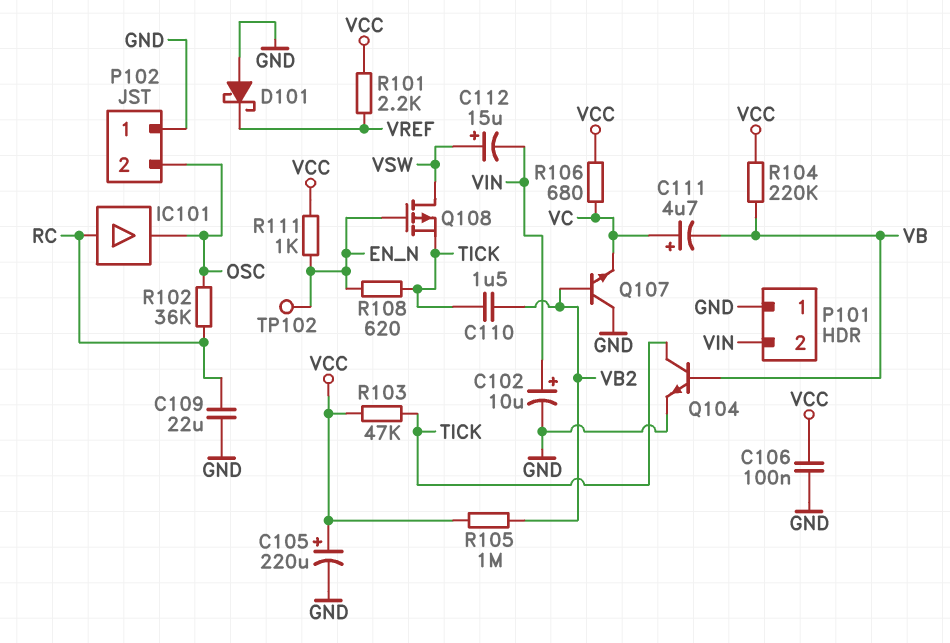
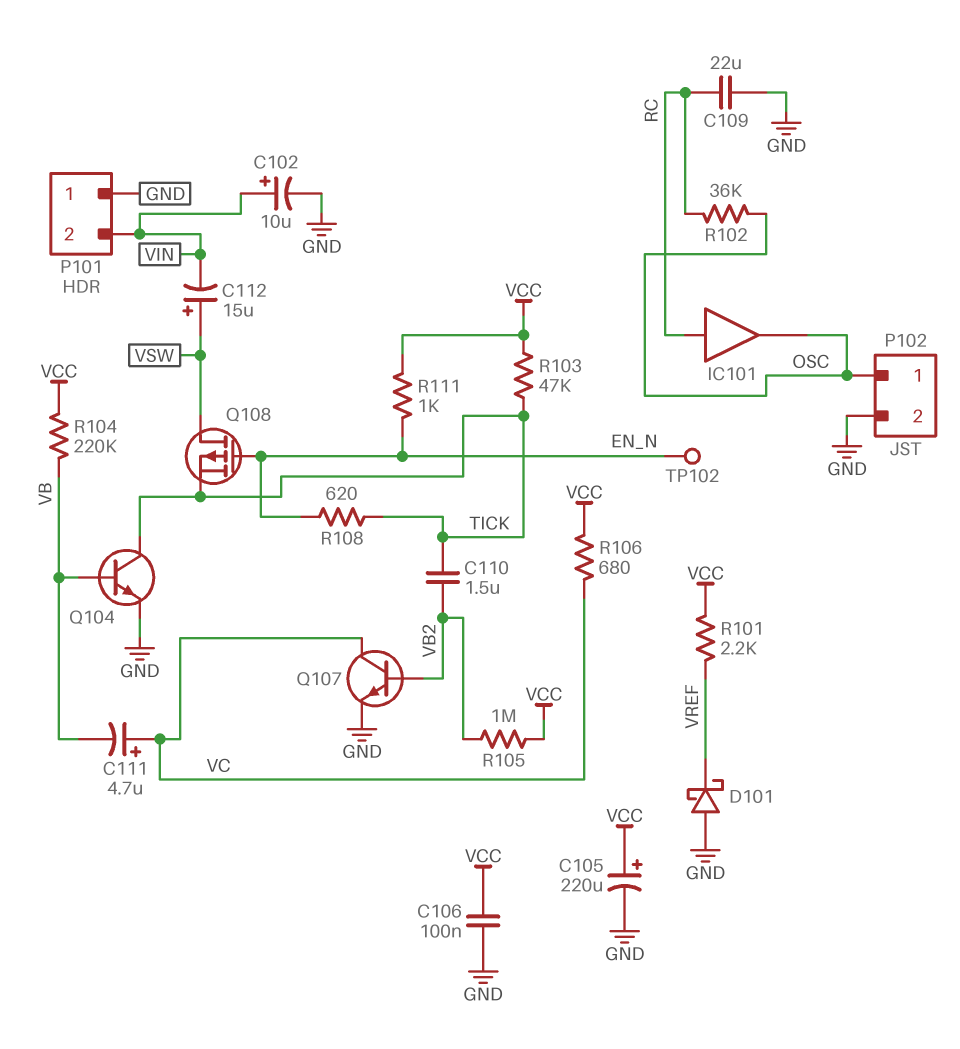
P102 pin 1: GND -> OSC
P102 pin 2: OSC -> GND
Q107: NPN (B VB2, C GND, E VC) -> NPN (B VB2, C VC, E GND)

